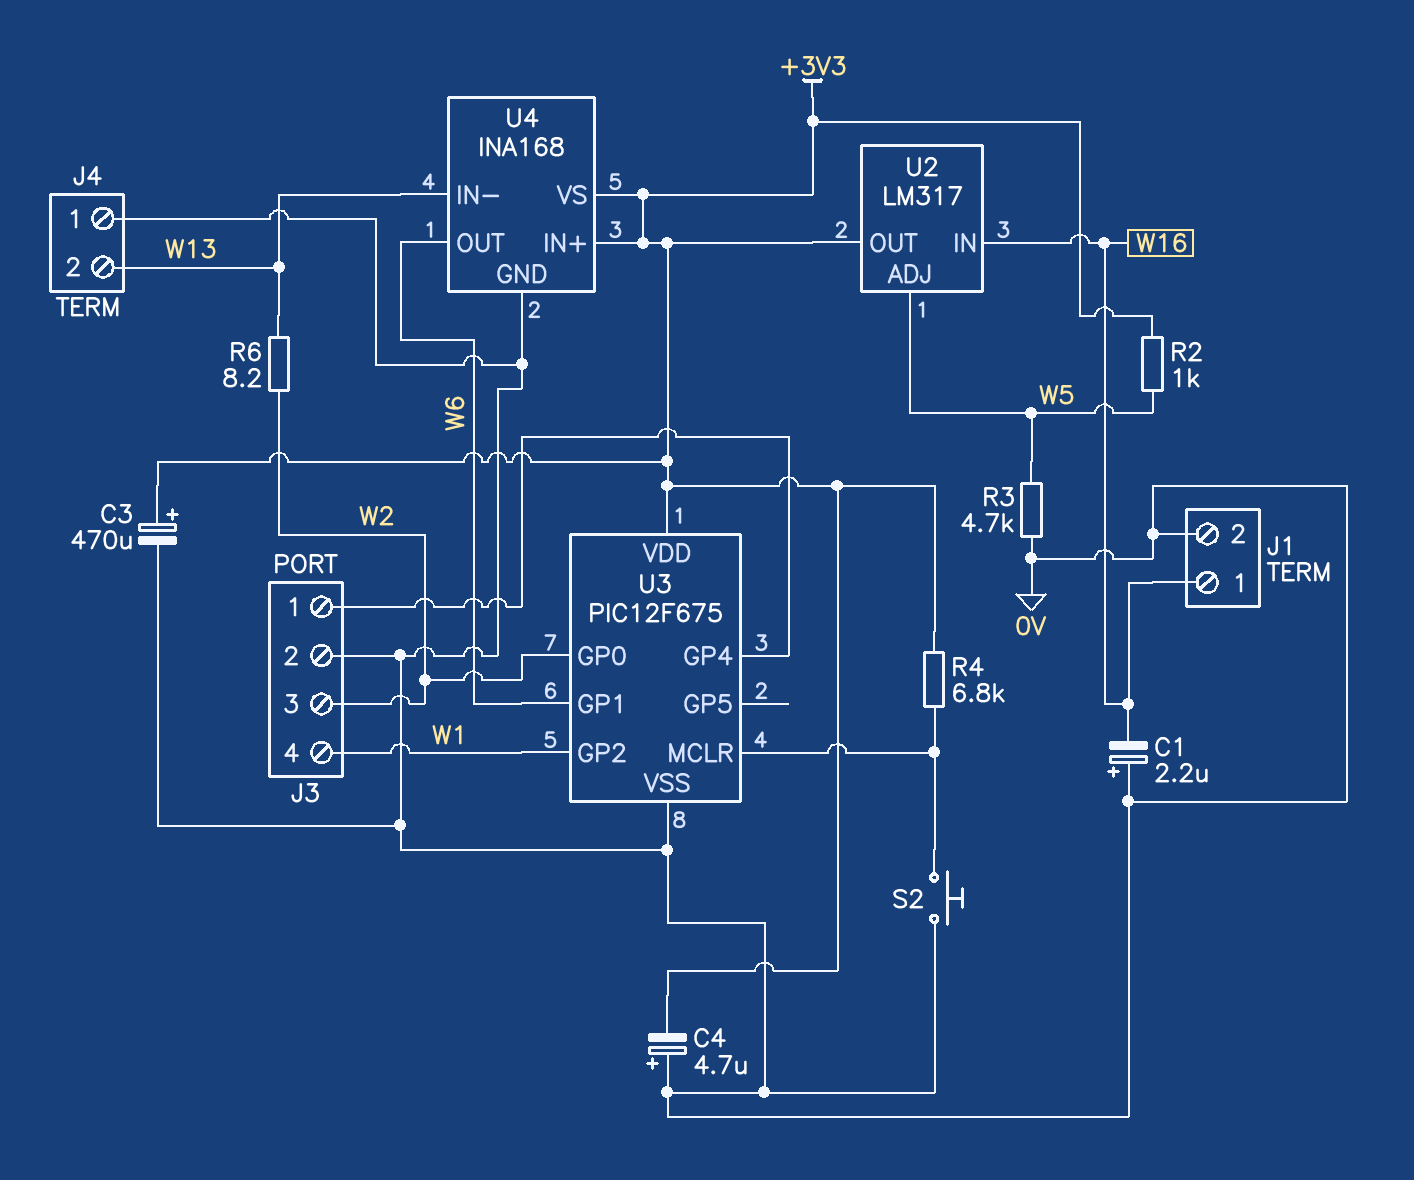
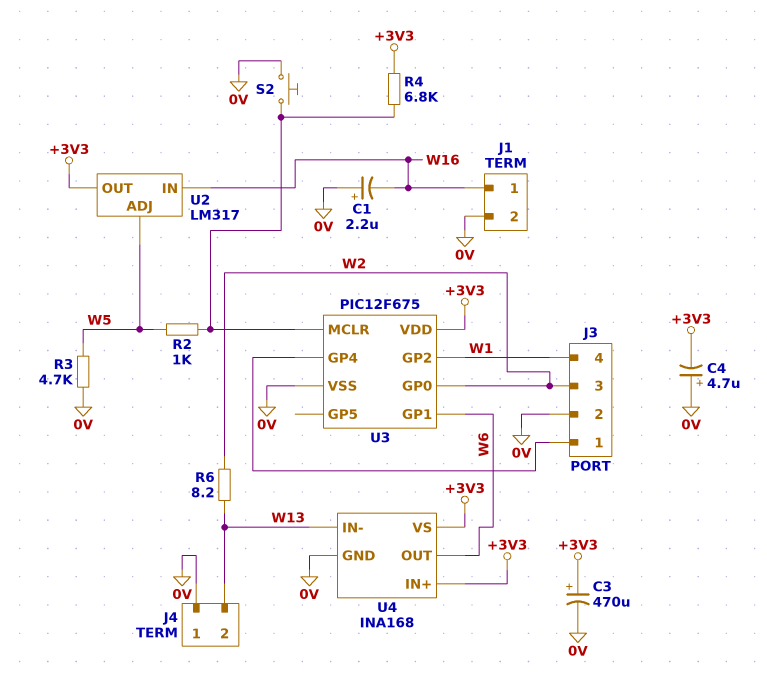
R2: 1k (+3V3, W5) -> 1k (U3/MCLR, W5)

